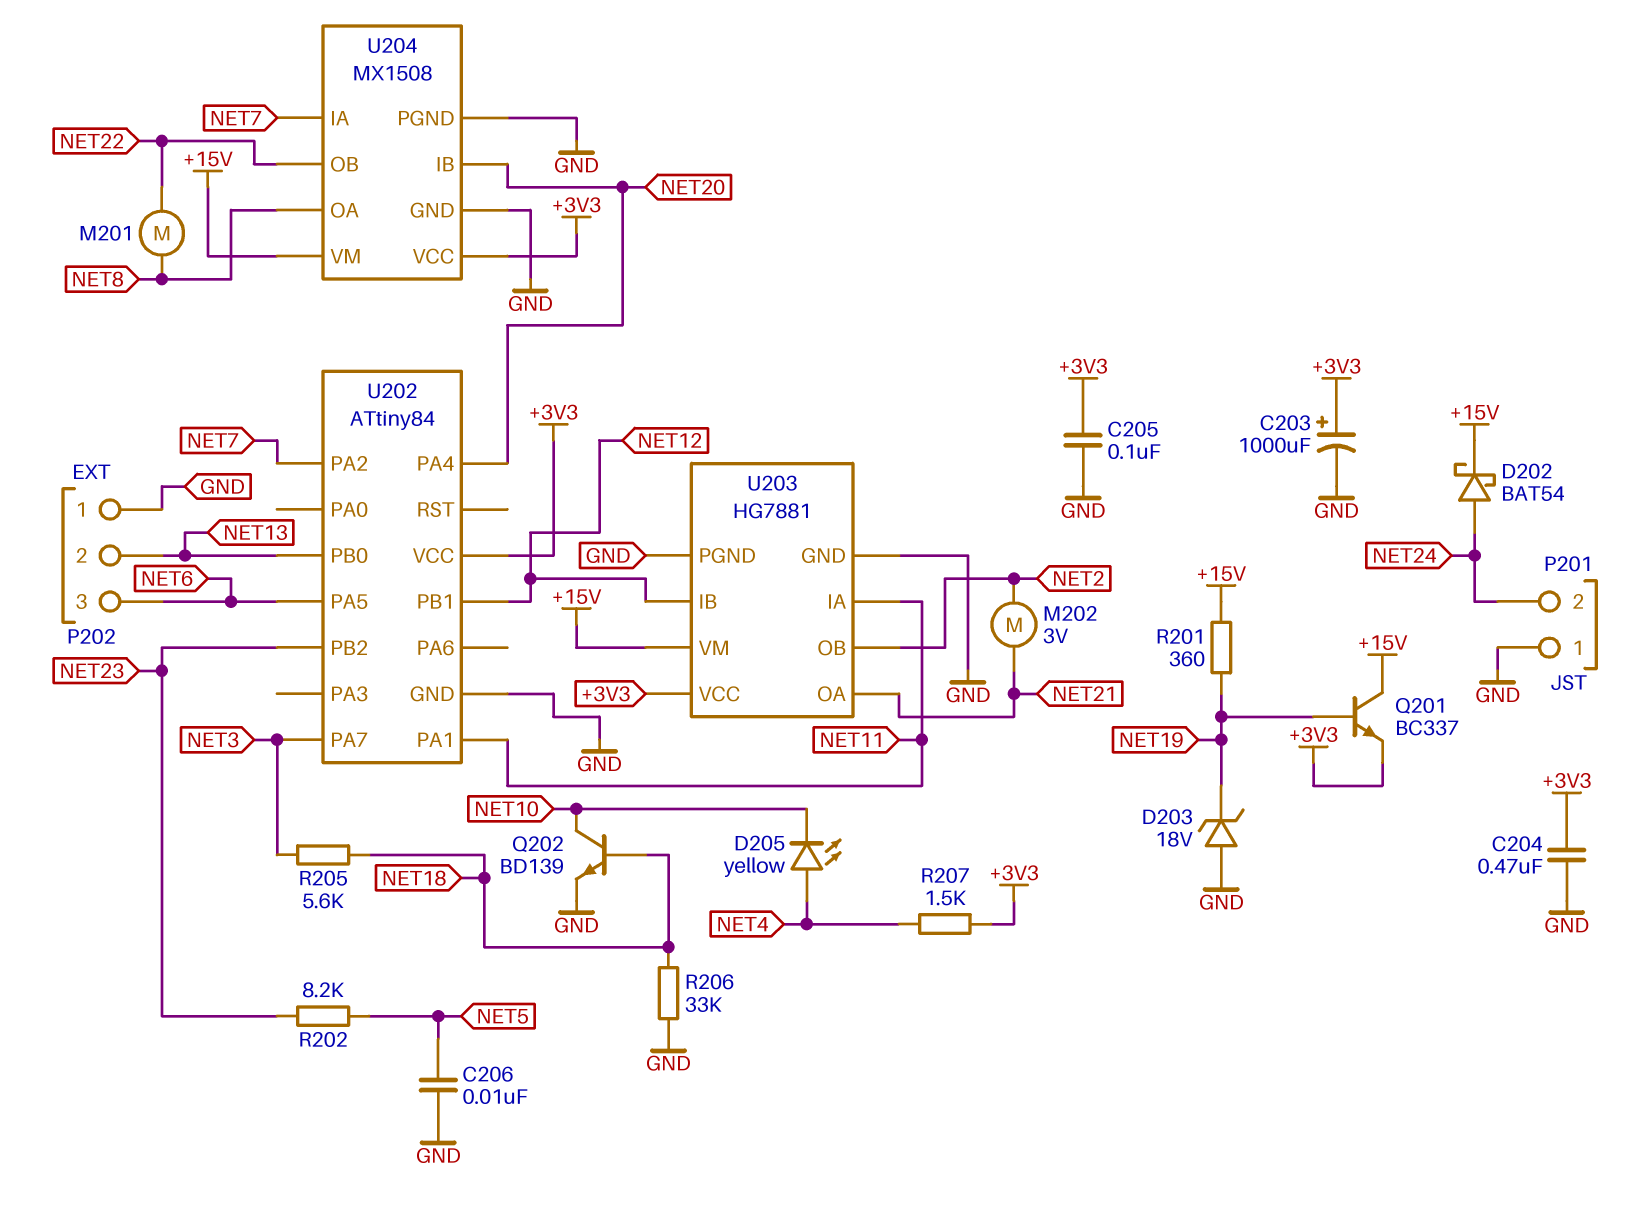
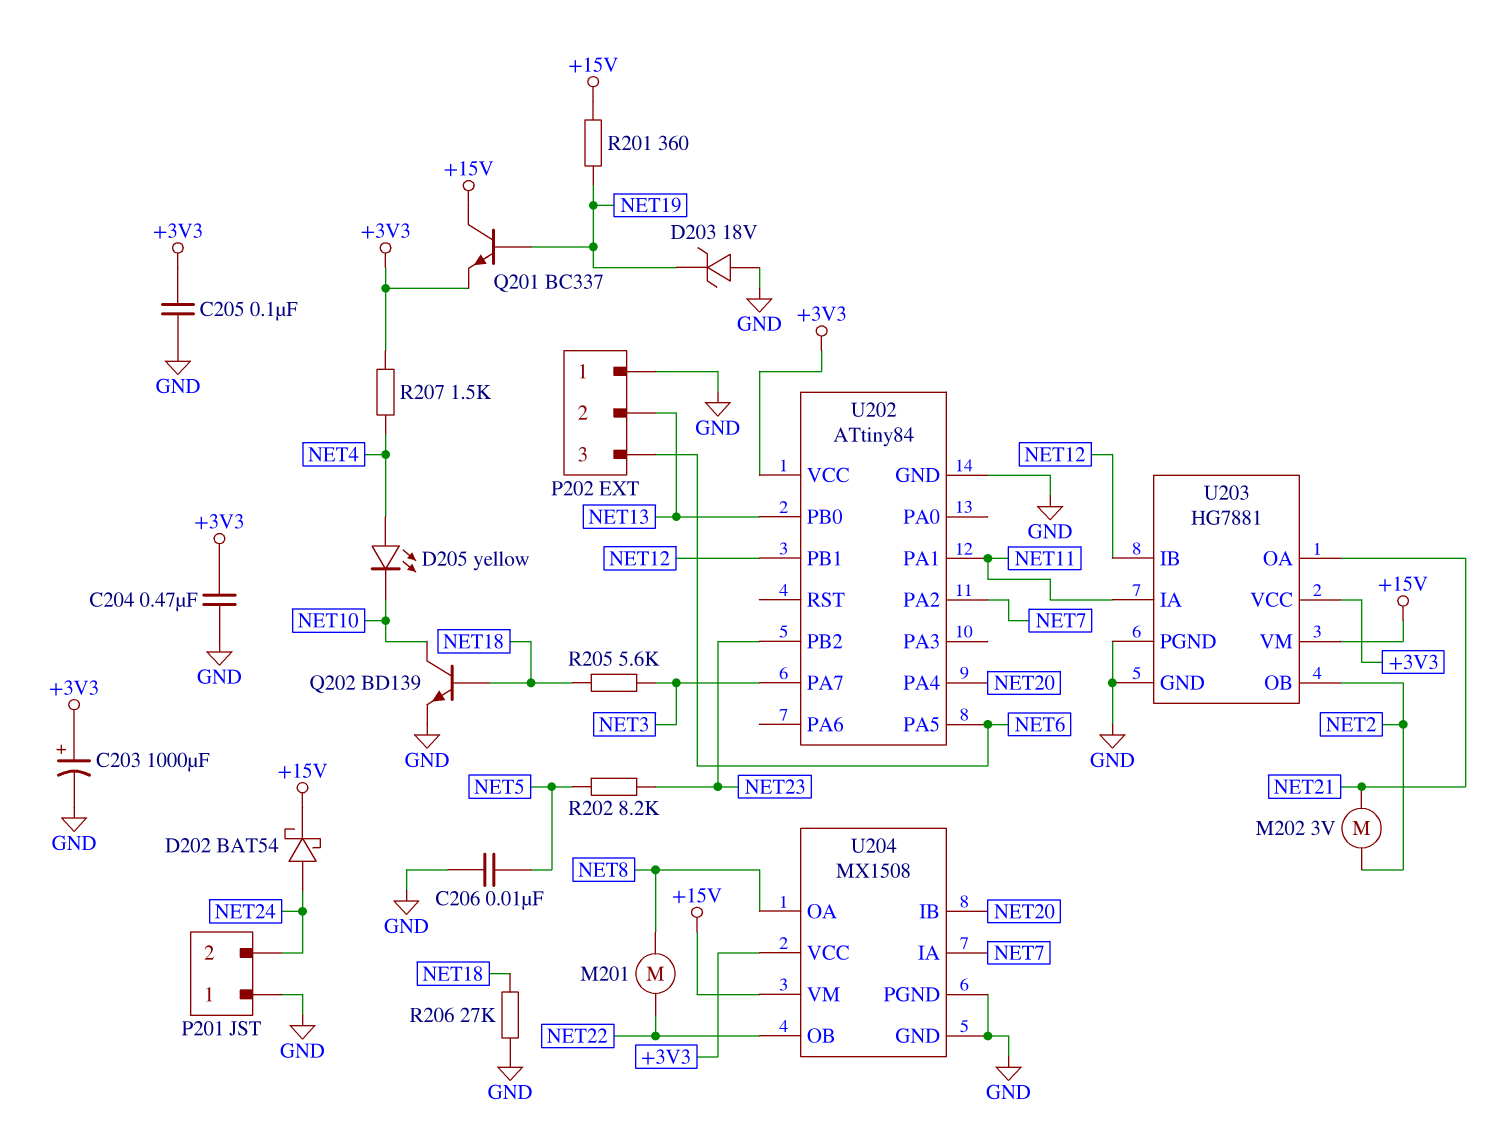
R206: 33k (GND, NET18) -> 27k (GND, NET18)

